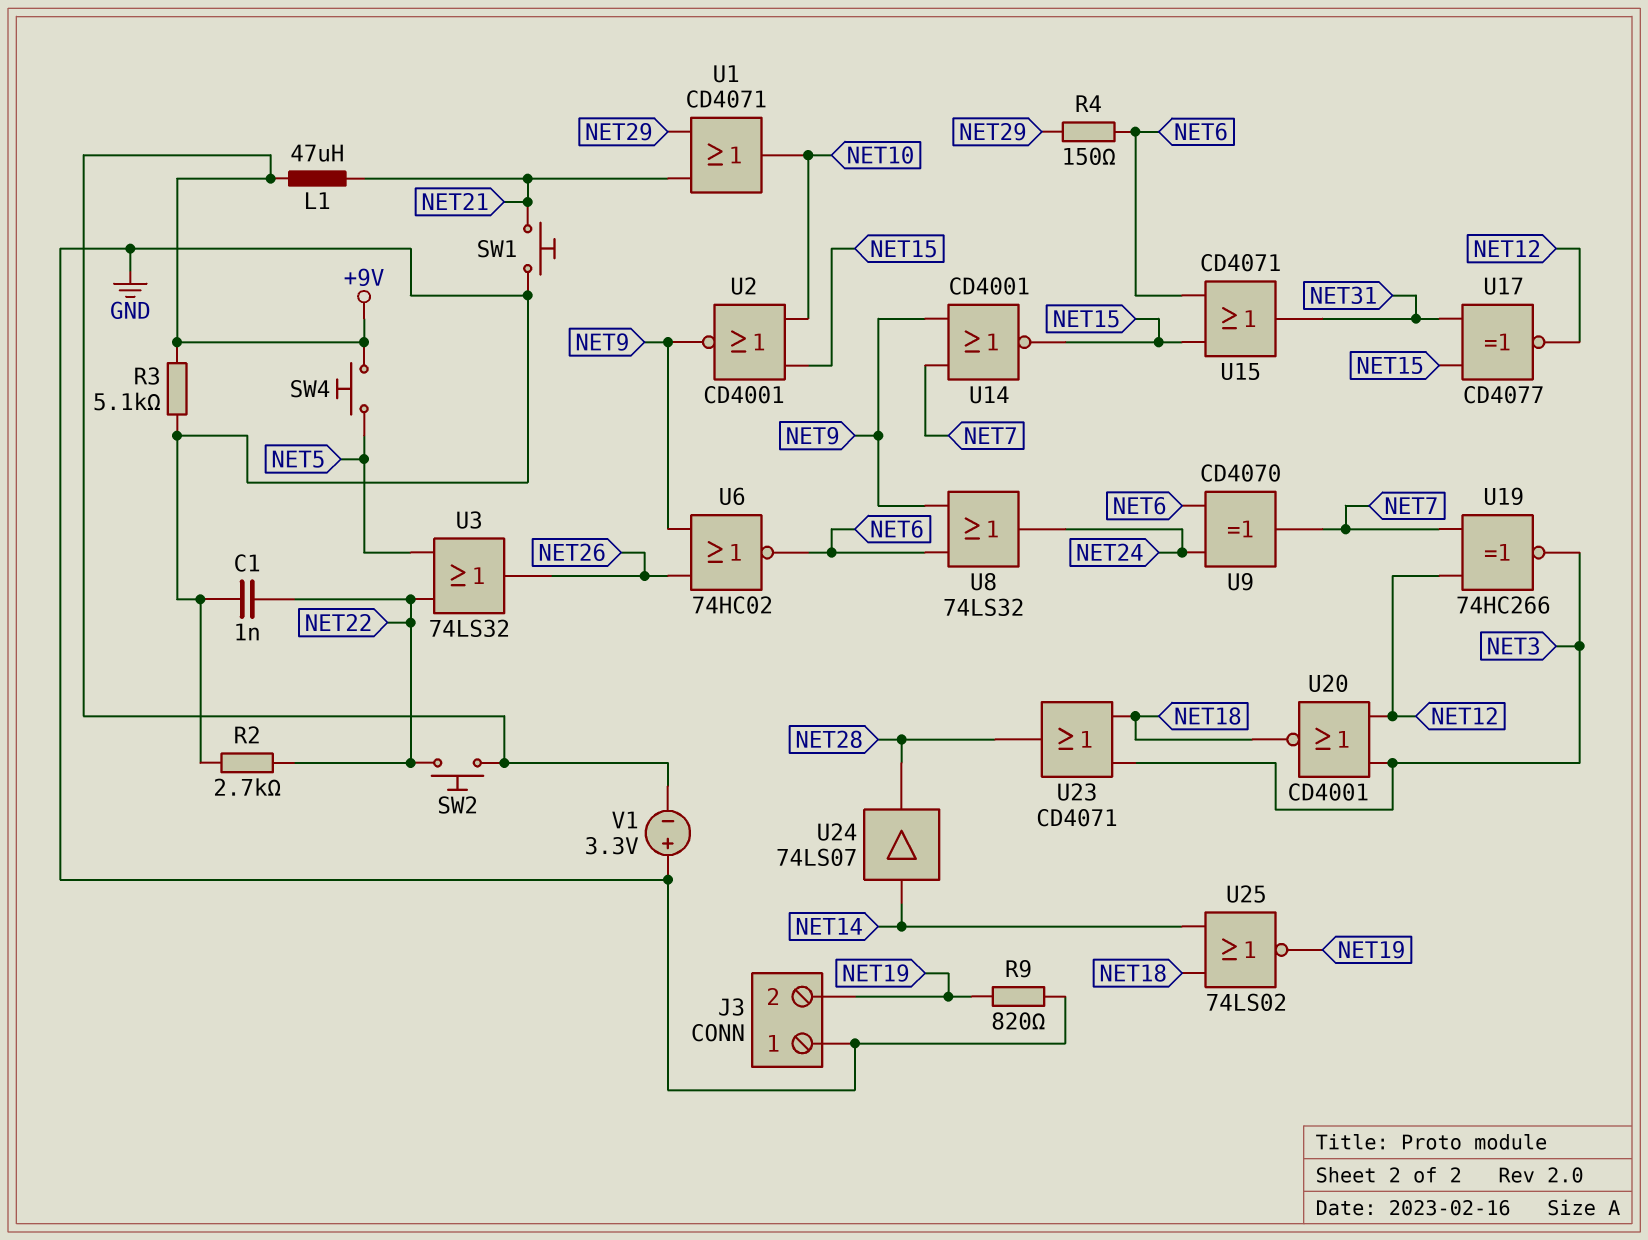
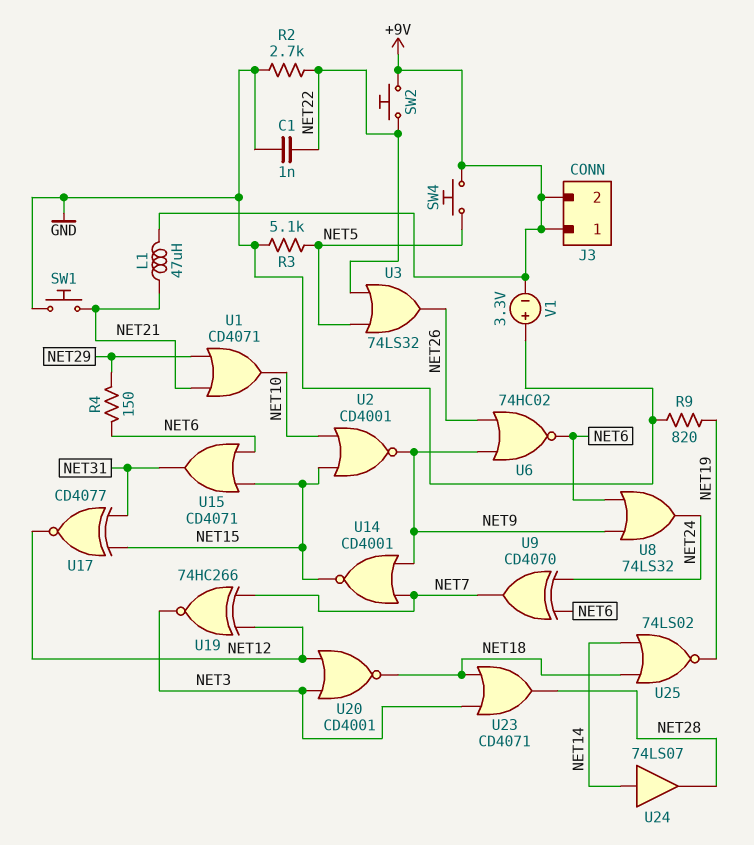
J3 pin 1: GND -> +9V
J3 pin 2: NET19 -> +9V
R3: 5.1k (+9V, GND) -> 5.1k (GND, NET5)

